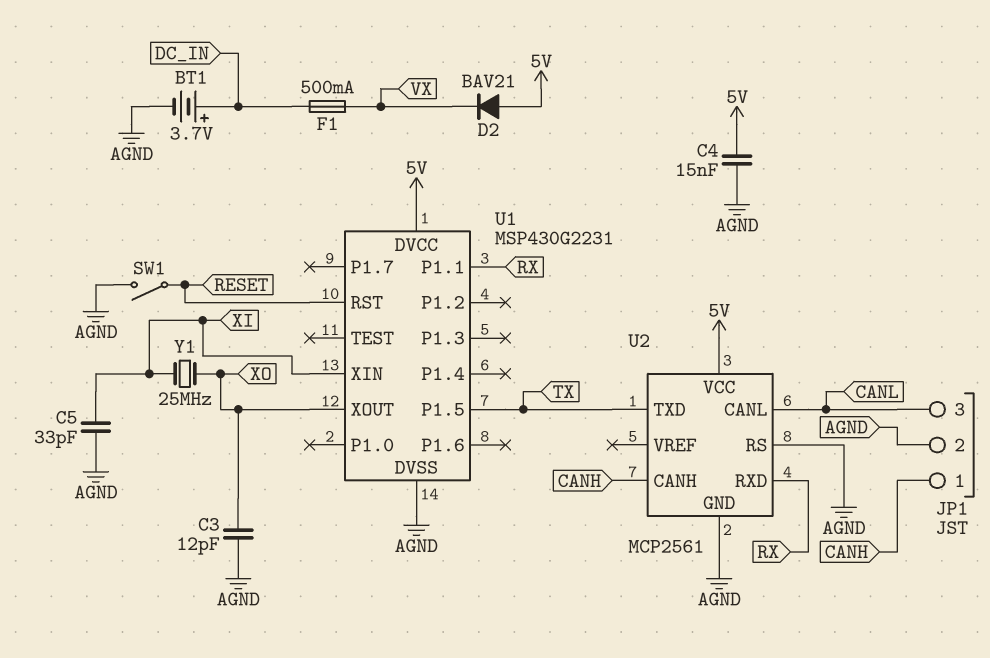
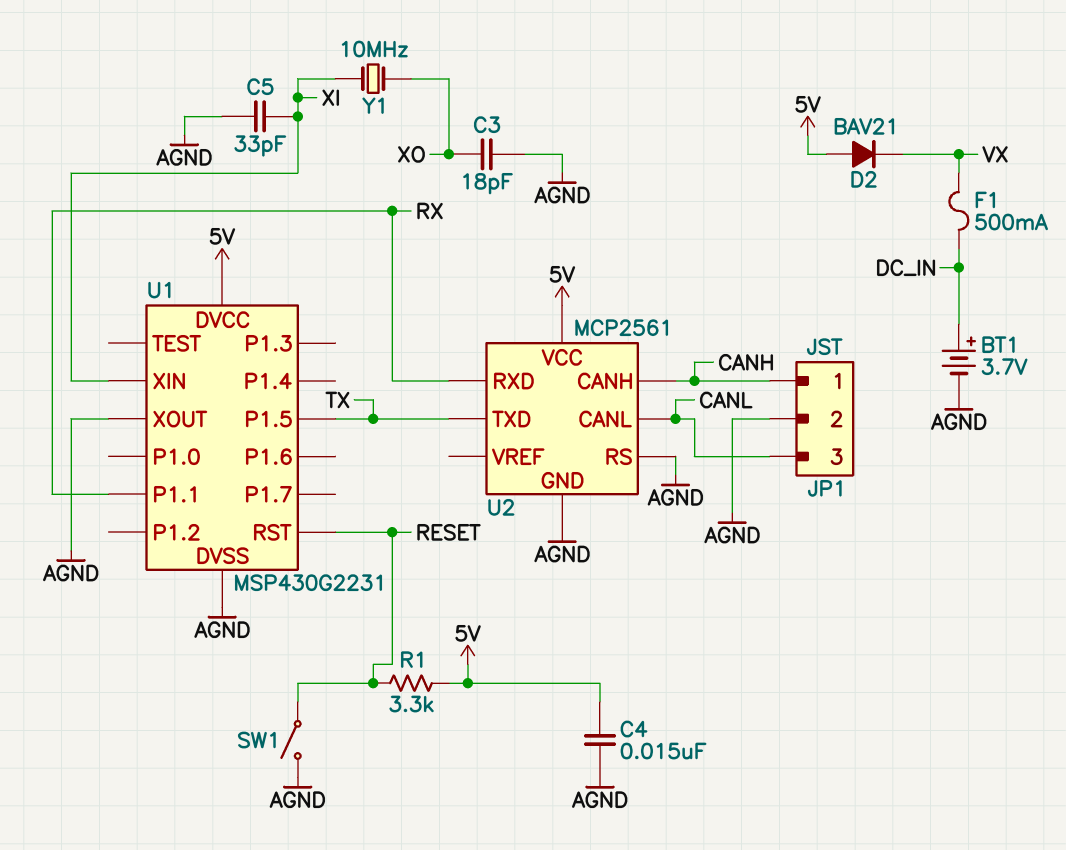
C3: 12pF (AGND, XO) -> 18pF (AGND, XO)
R1: none -> 3.3k (5V, RESET)
U1 pin XOUT: XO -> AGND
Y1: 25MHz (XI, XO) -> 10MHz (XI, XO)

